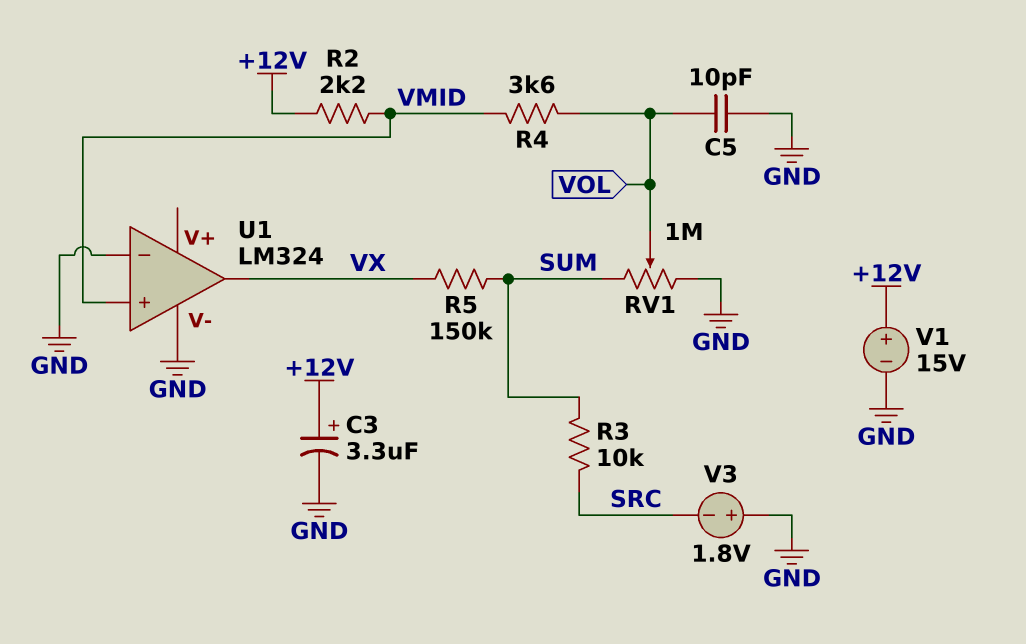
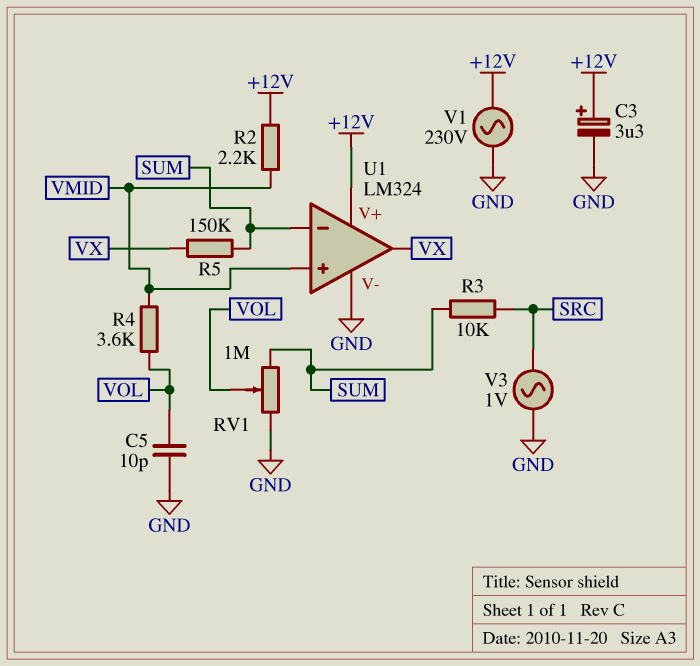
U1 pin V+: none -> +12V
U1 pin in-: GND -> SUM
V1: 15V (plus +12V, minus GND) -> AC 230V (+12V, GND)
V3: 1.8V (plus GND, minus SRC) -> AC 1V (GND, SRC)

